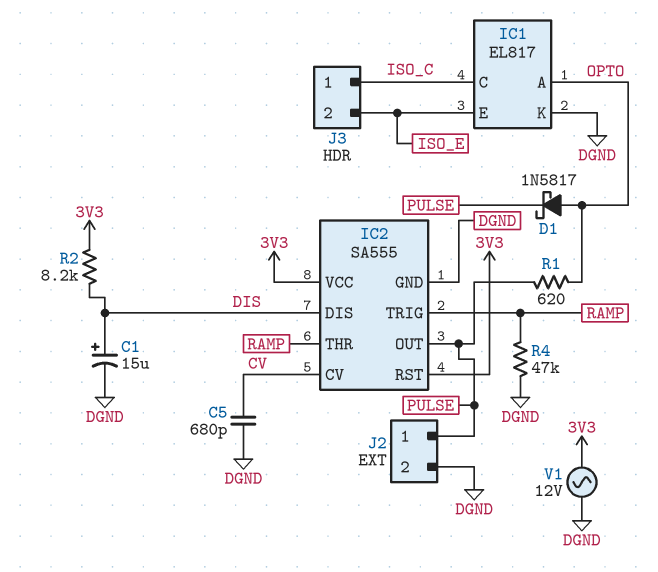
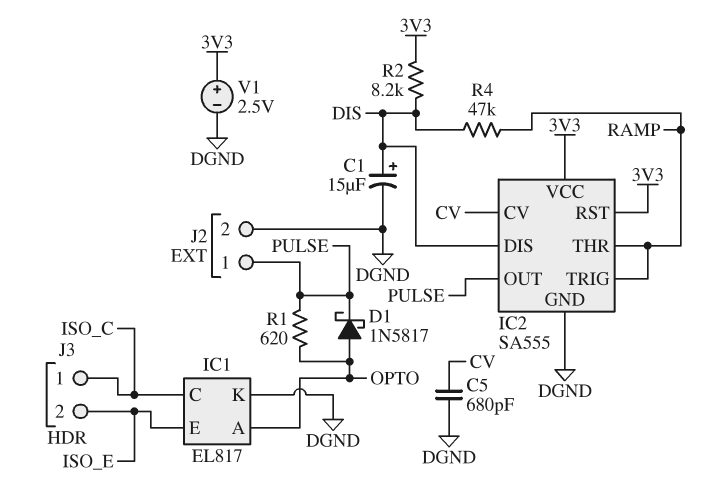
R4: 47k (DGND, RAMP) -> 47k (DIS, RAMP)
V1: AC 12V (3V3, DGND) -> 2.5V (plus 3V3, minus DGND)

